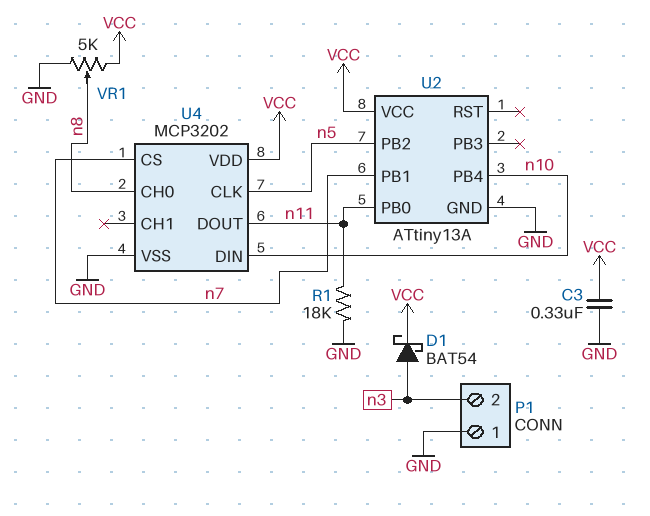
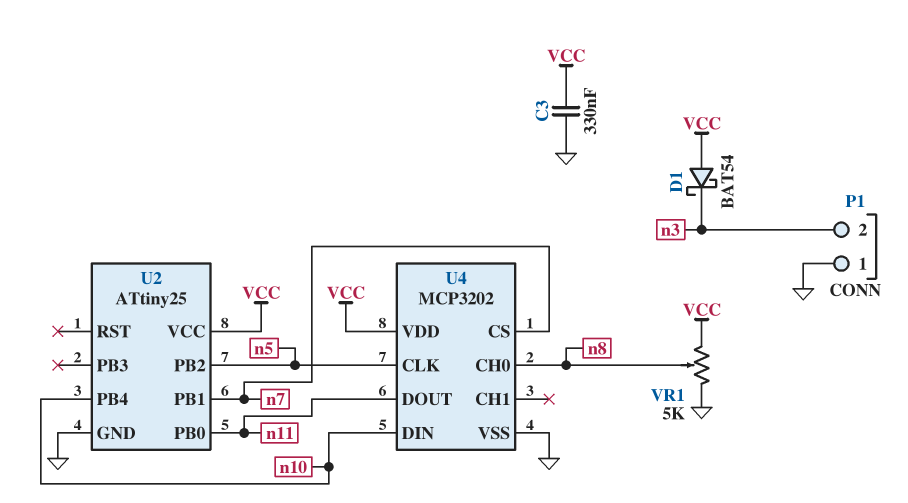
D1: schottky BAT54 (A n3, K VCC) -> schottky BAT54 (A VCC, K n3)
R1: 18k (GND, n11) -> none
U2: ATtiny13A -> ATtiny25

